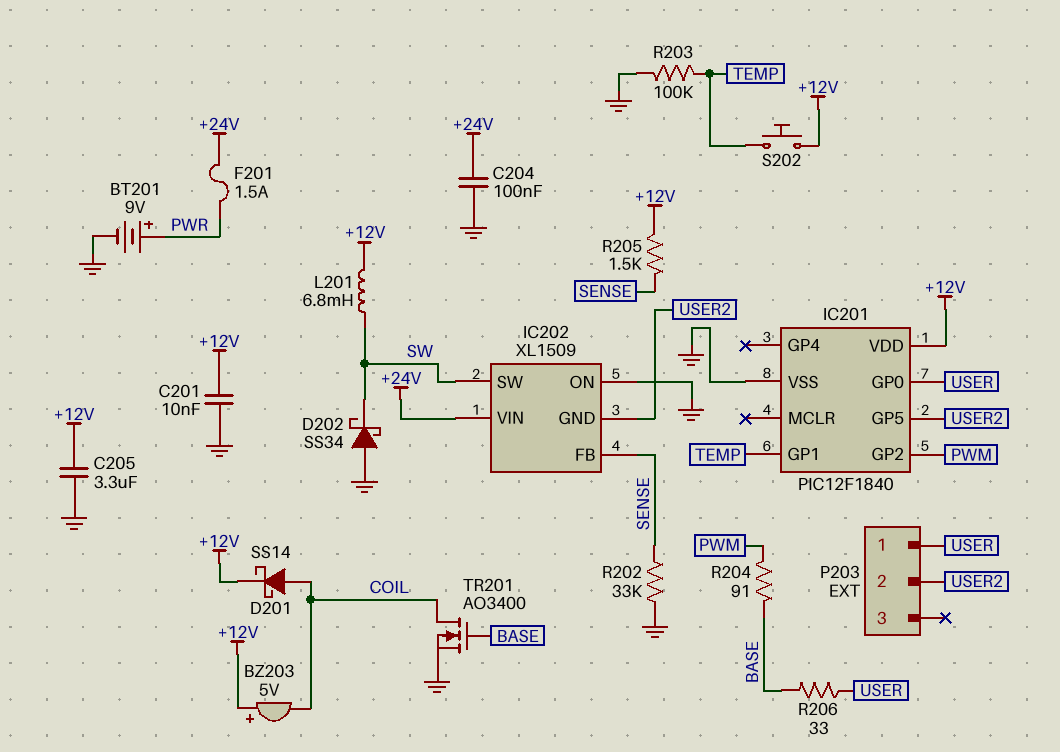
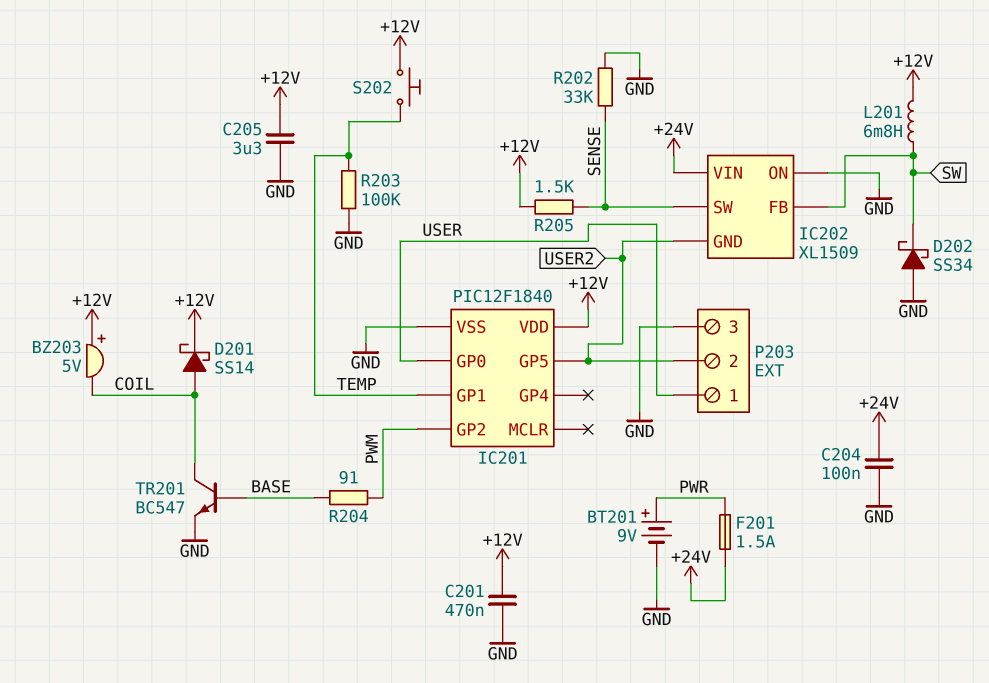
C201: 10nF (+12V, GND) -> 470nF (+12V, GND)
IC202 pin FB: SENSE -> SW
IC202 pin SW: SW -> SENSE
P203 pin 3: none -> GND
R206: 33 (BASE, USER) -> none
TR201: NMOS AO3400 (G BASE, D COIL, S GND) -> NPN BC547 (B BASE, C COIL, E GND)

